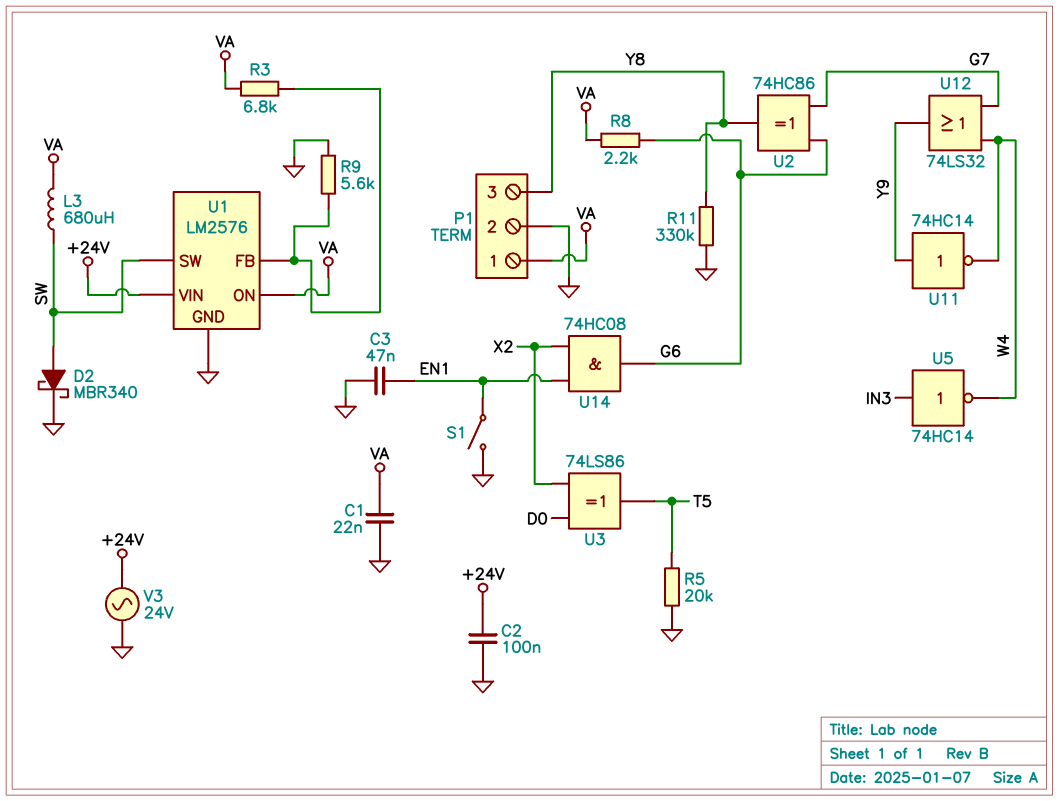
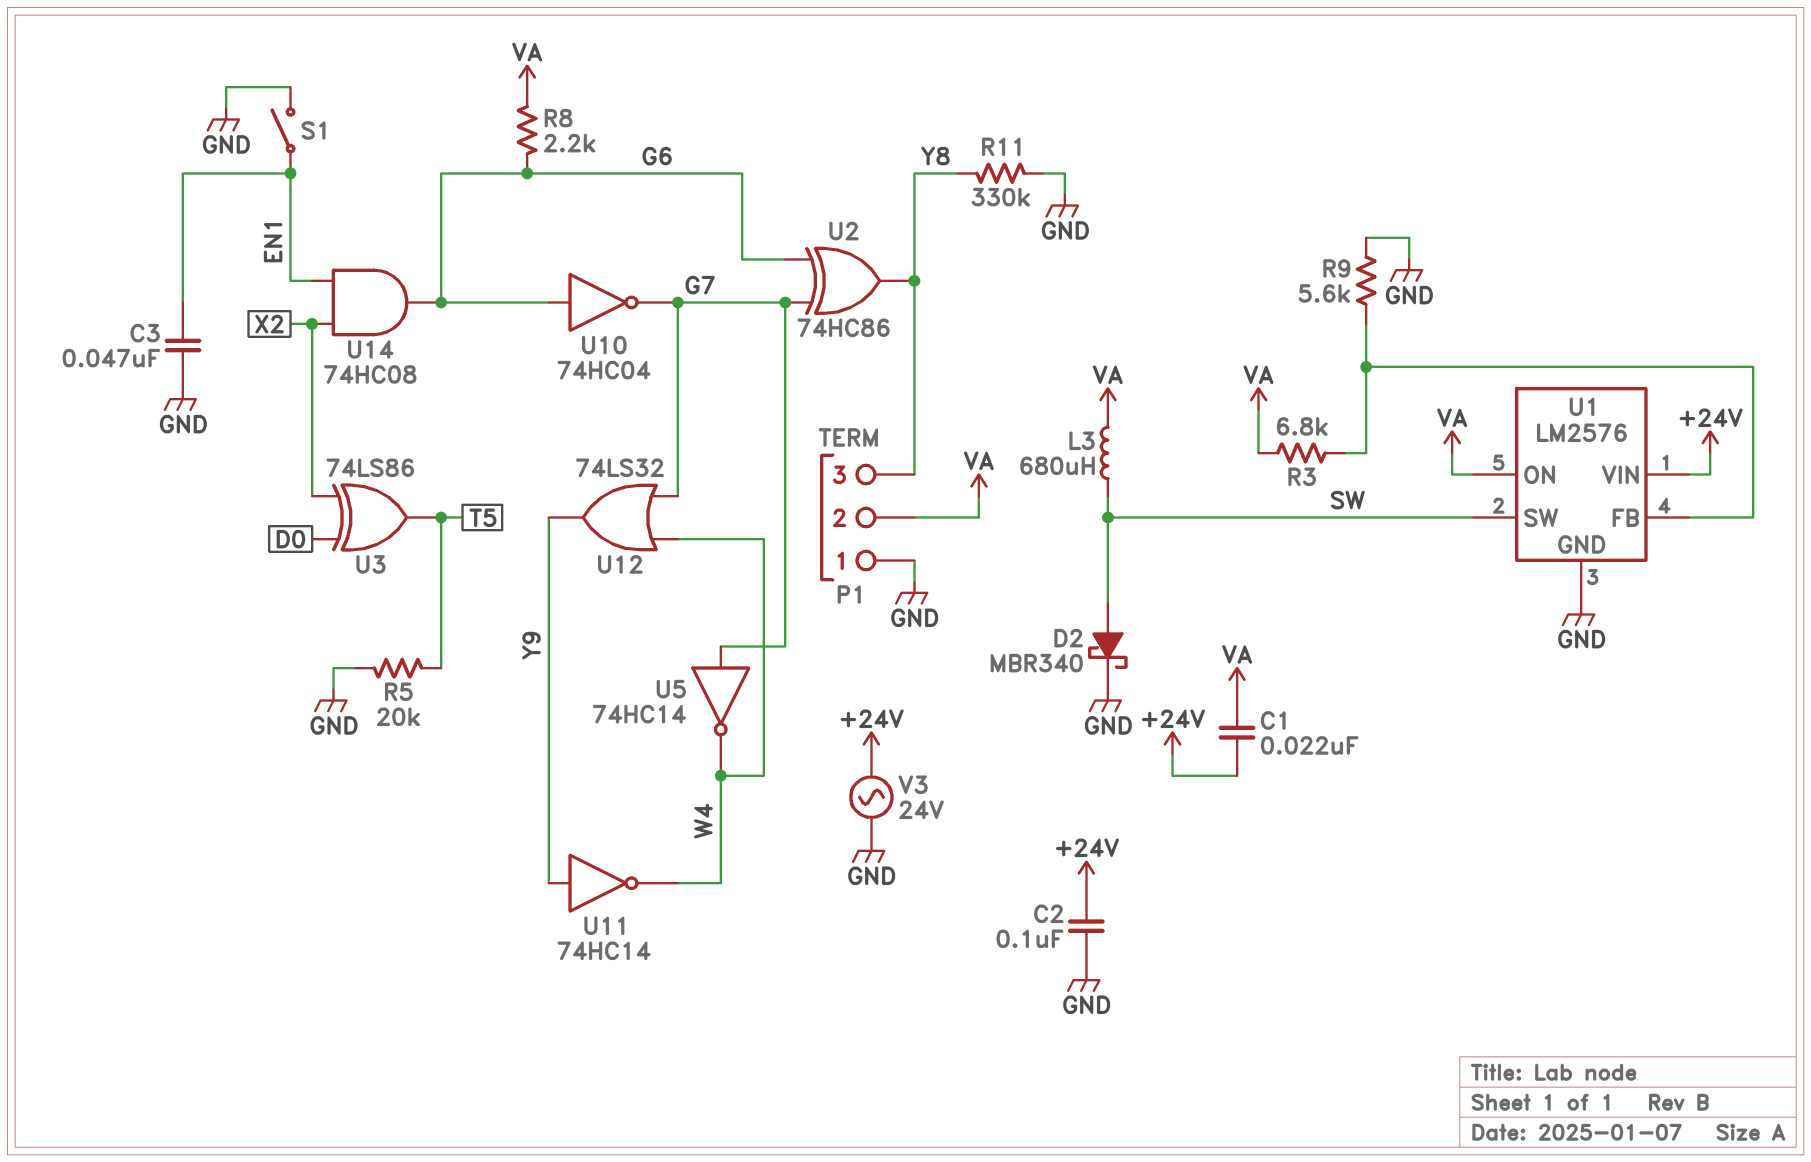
C1: 22nF (GND, VA) -> 22nF (+24V, VA)
P1 pin 1: VA -> GND
P1 pin 2: GND -> VA
U5: NOT 74HC14 (in IN3, out W4) -> NOT 74HC14 (in G7, out W4)
U10: none -> NOT 74HC04 (in G6, out G7)

